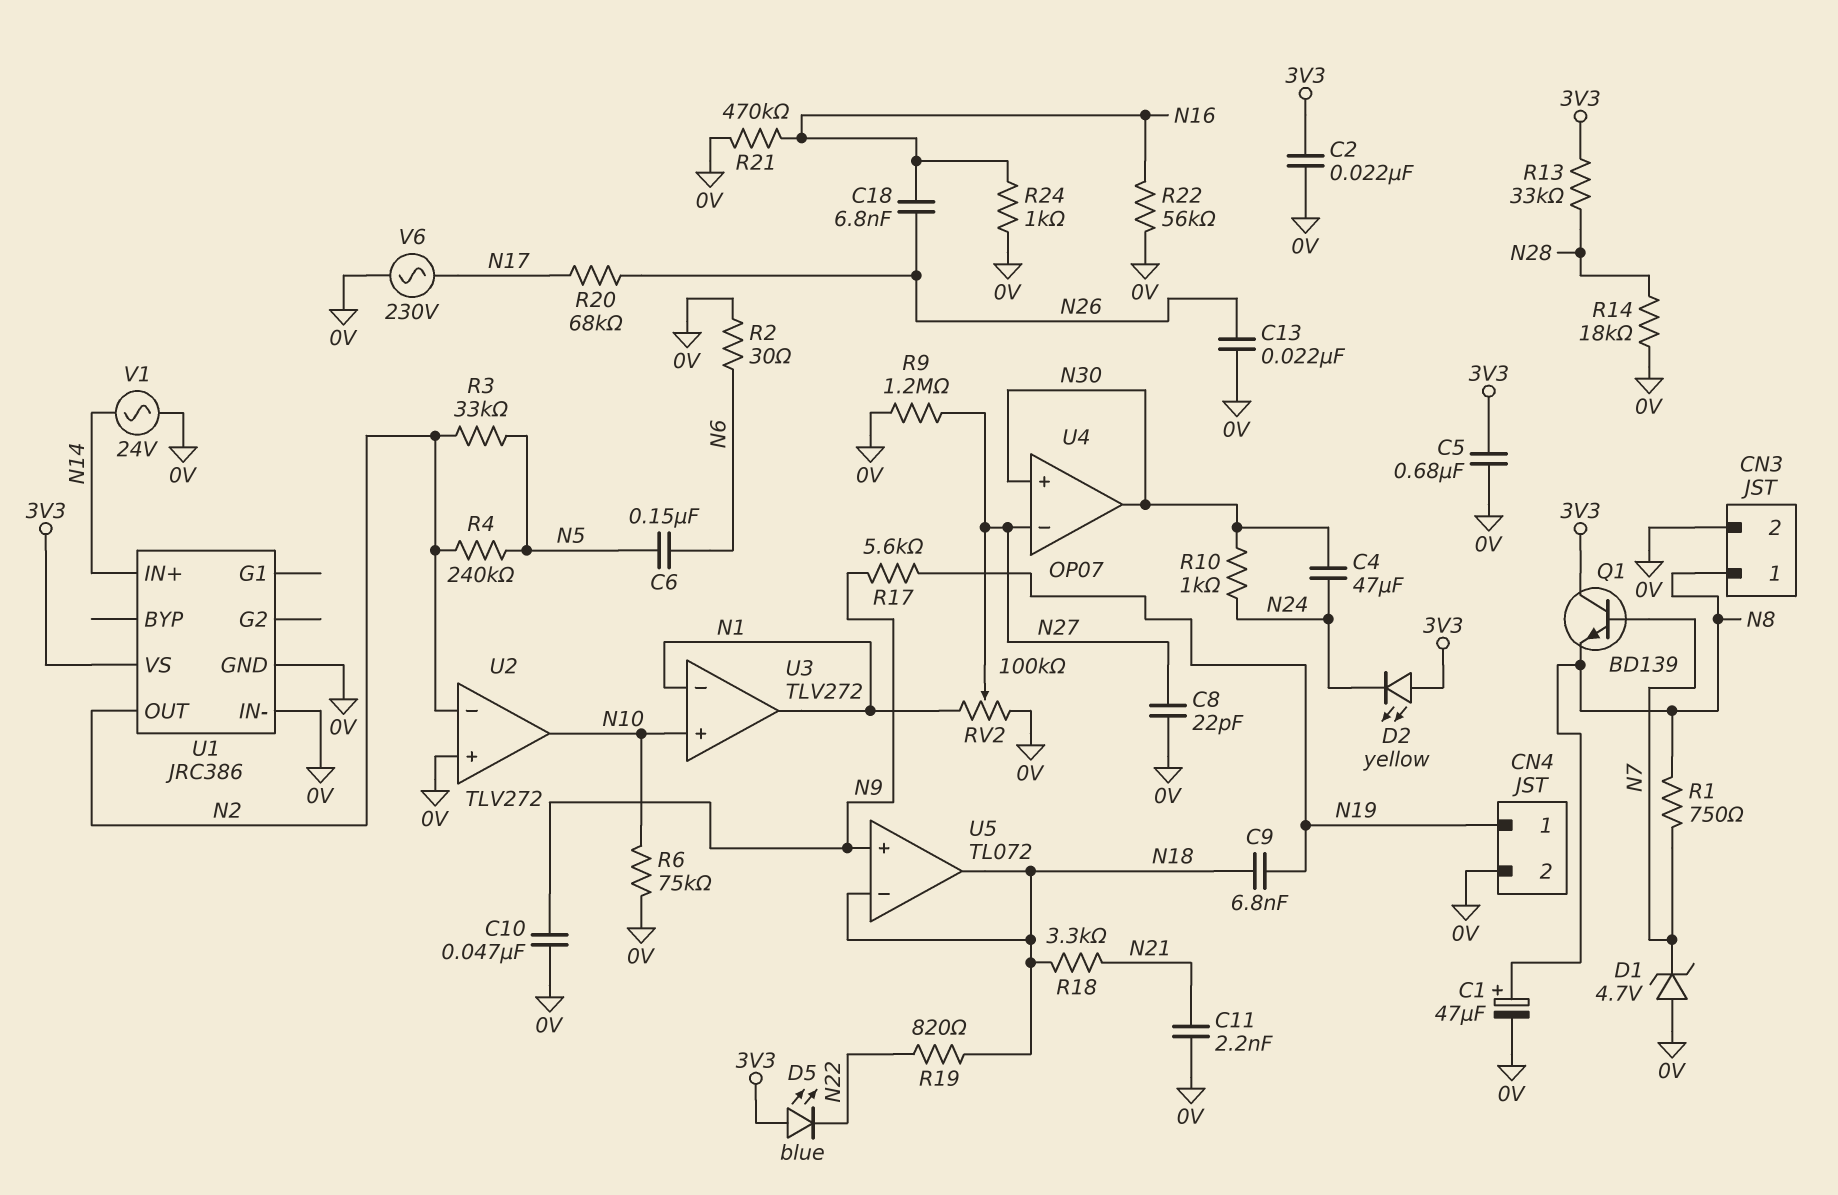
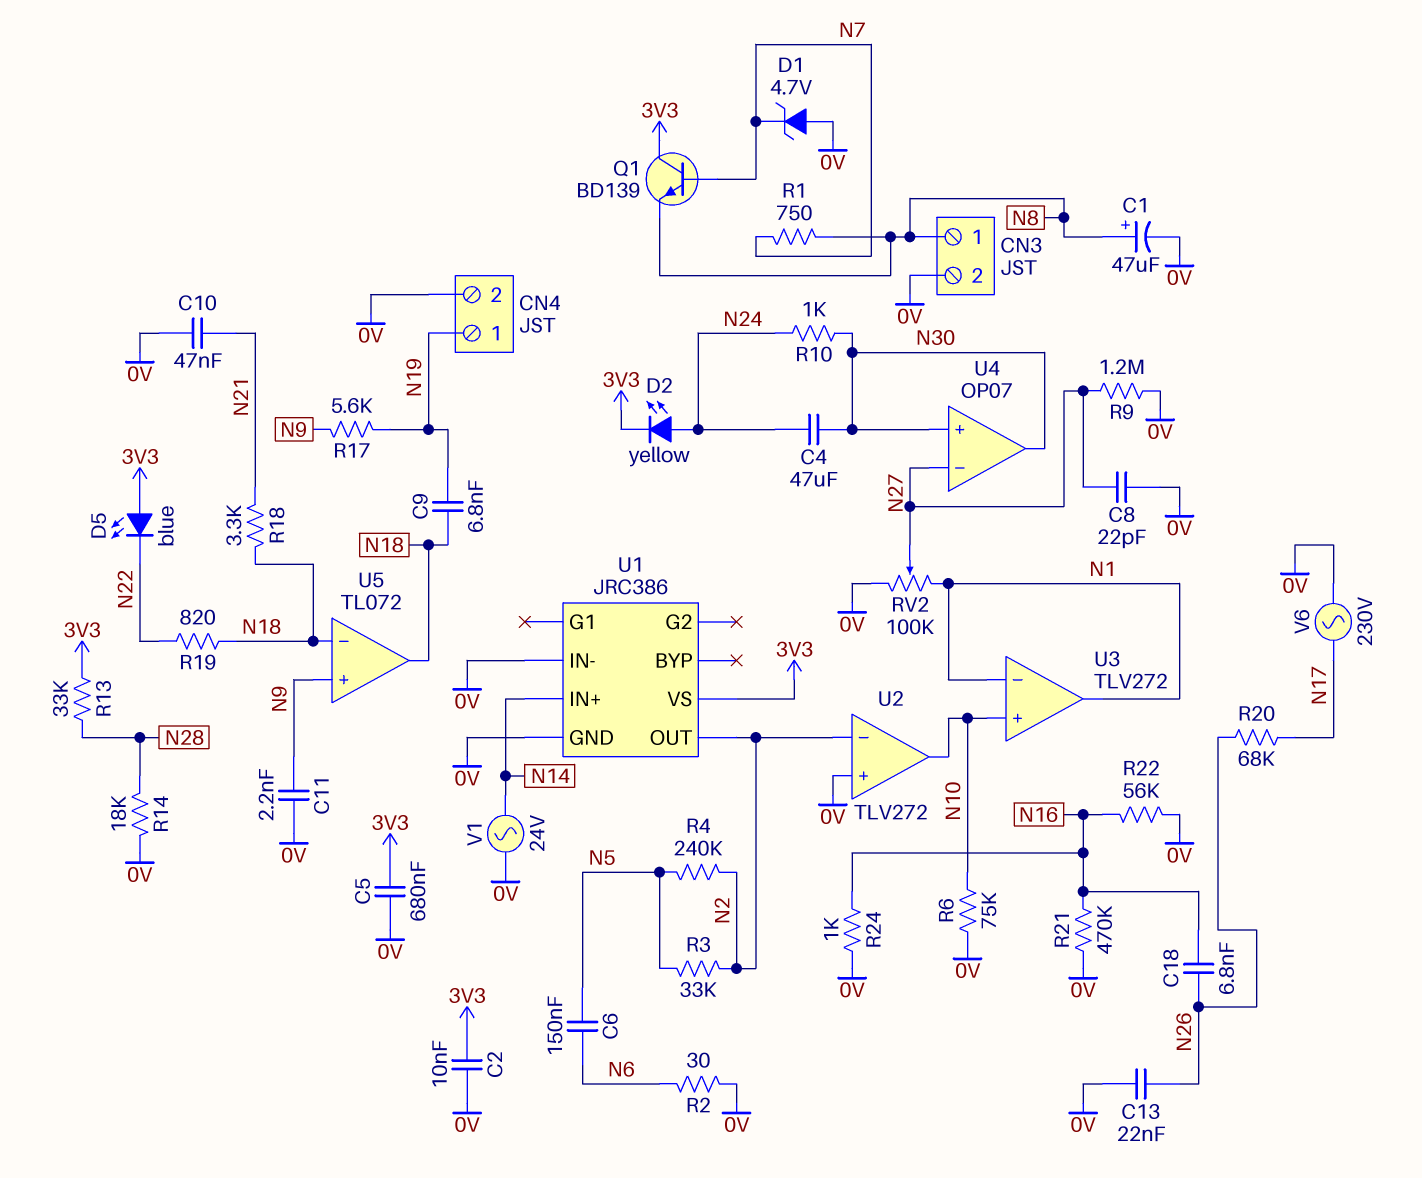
C2: 22nF (0V, 3V3) -> 10nF (0V, 3V3)
C10: 47nF (0V, N9) -> 47nF (0V, N21)
C11: 2.2nF (0V, N21) -> 2.2nF (0V, N9)
D2: LED yellow (A 3V3, K N24) -> LED yellow (A N24, K 3V3)

